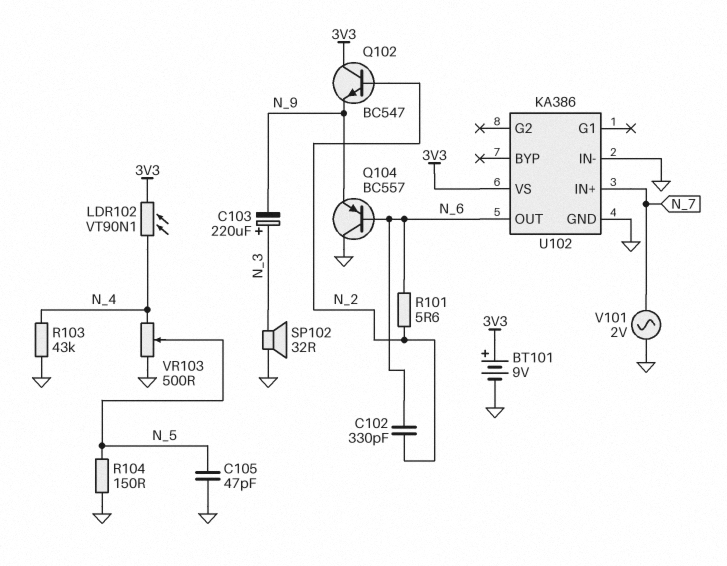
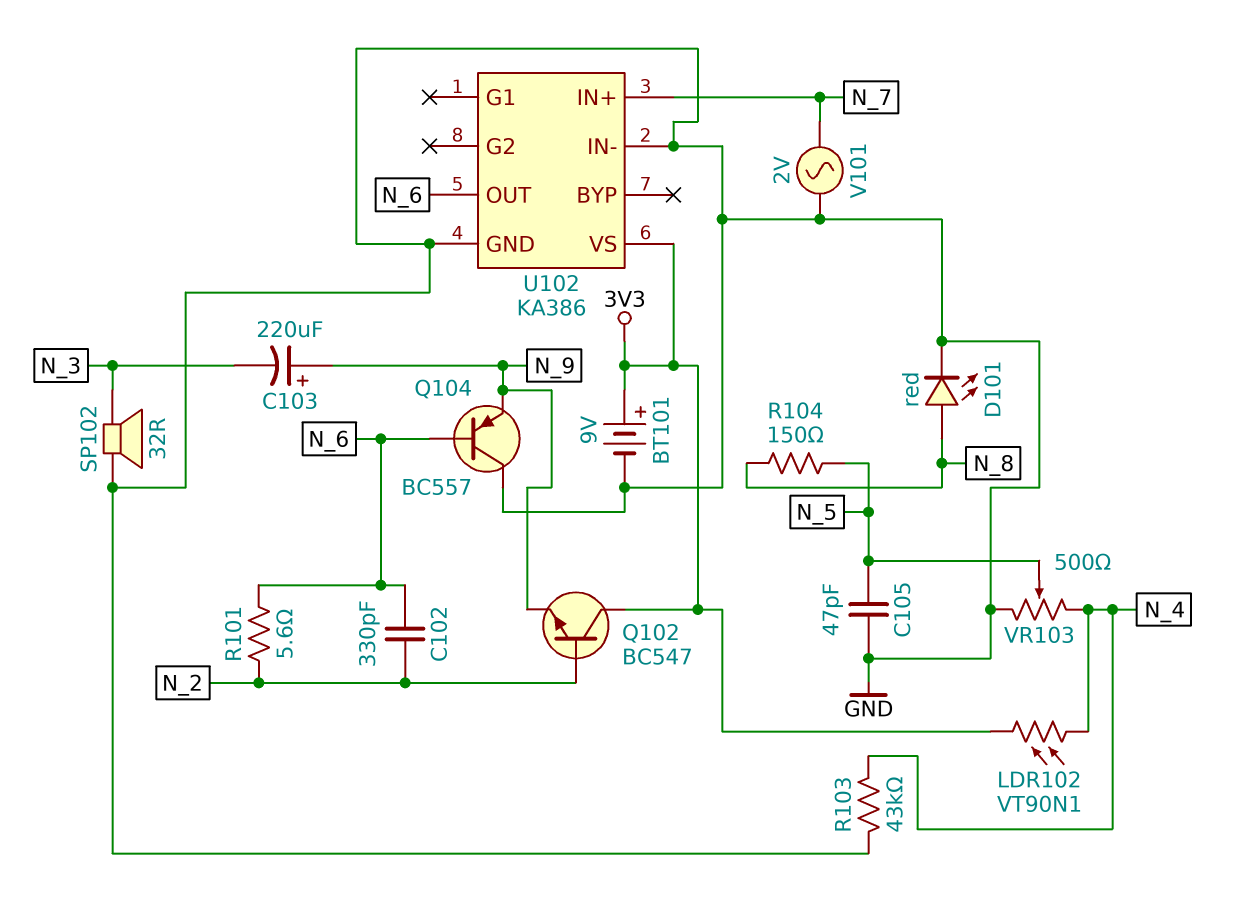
C103: 220uF (plus N_3, minus N_9) -> 220uF (plus N_9, minus N_3)
D101: none -> LED red (A N_8, K GND)
R104: 150 (GND, N_5) -> 150 (N_5, N_8)

